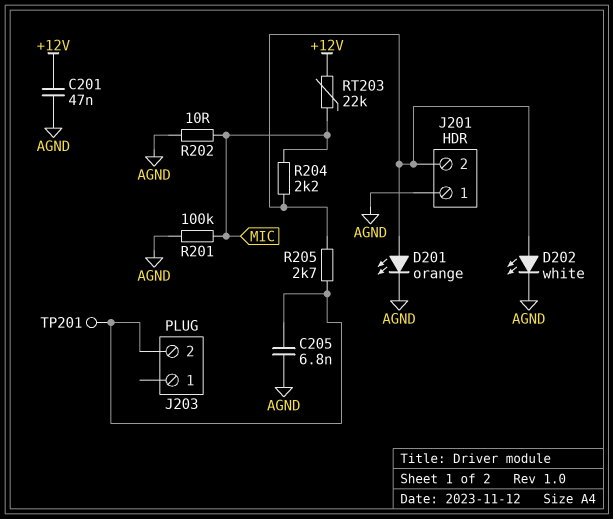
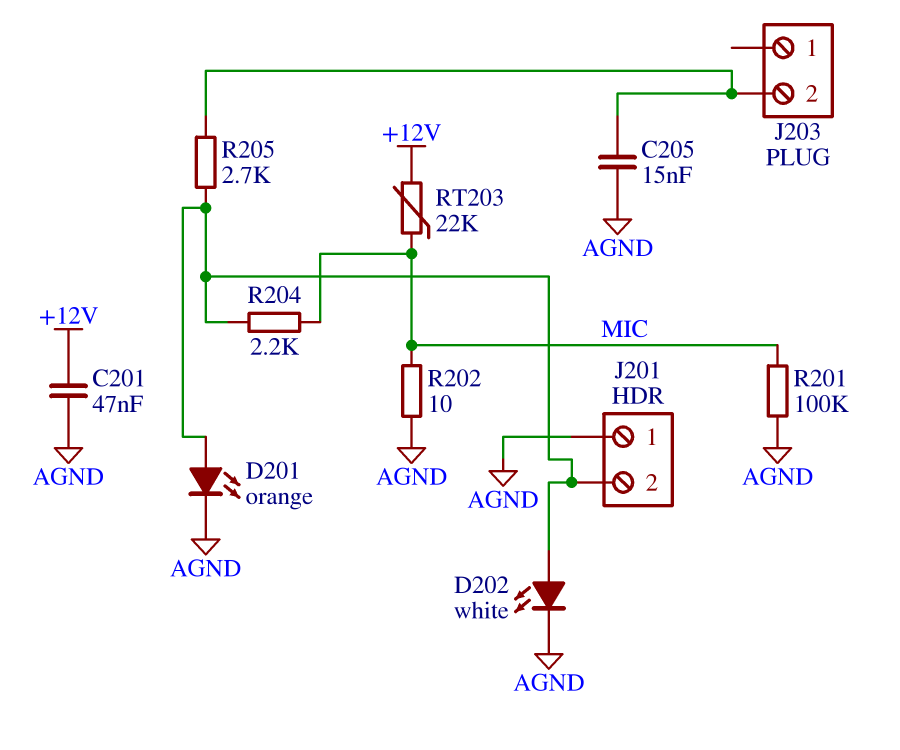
C205: 6.8nF (AGND, J203/2) -> 15nF (AGND, J203/2)
TP201: test point (J203/2) -> none

